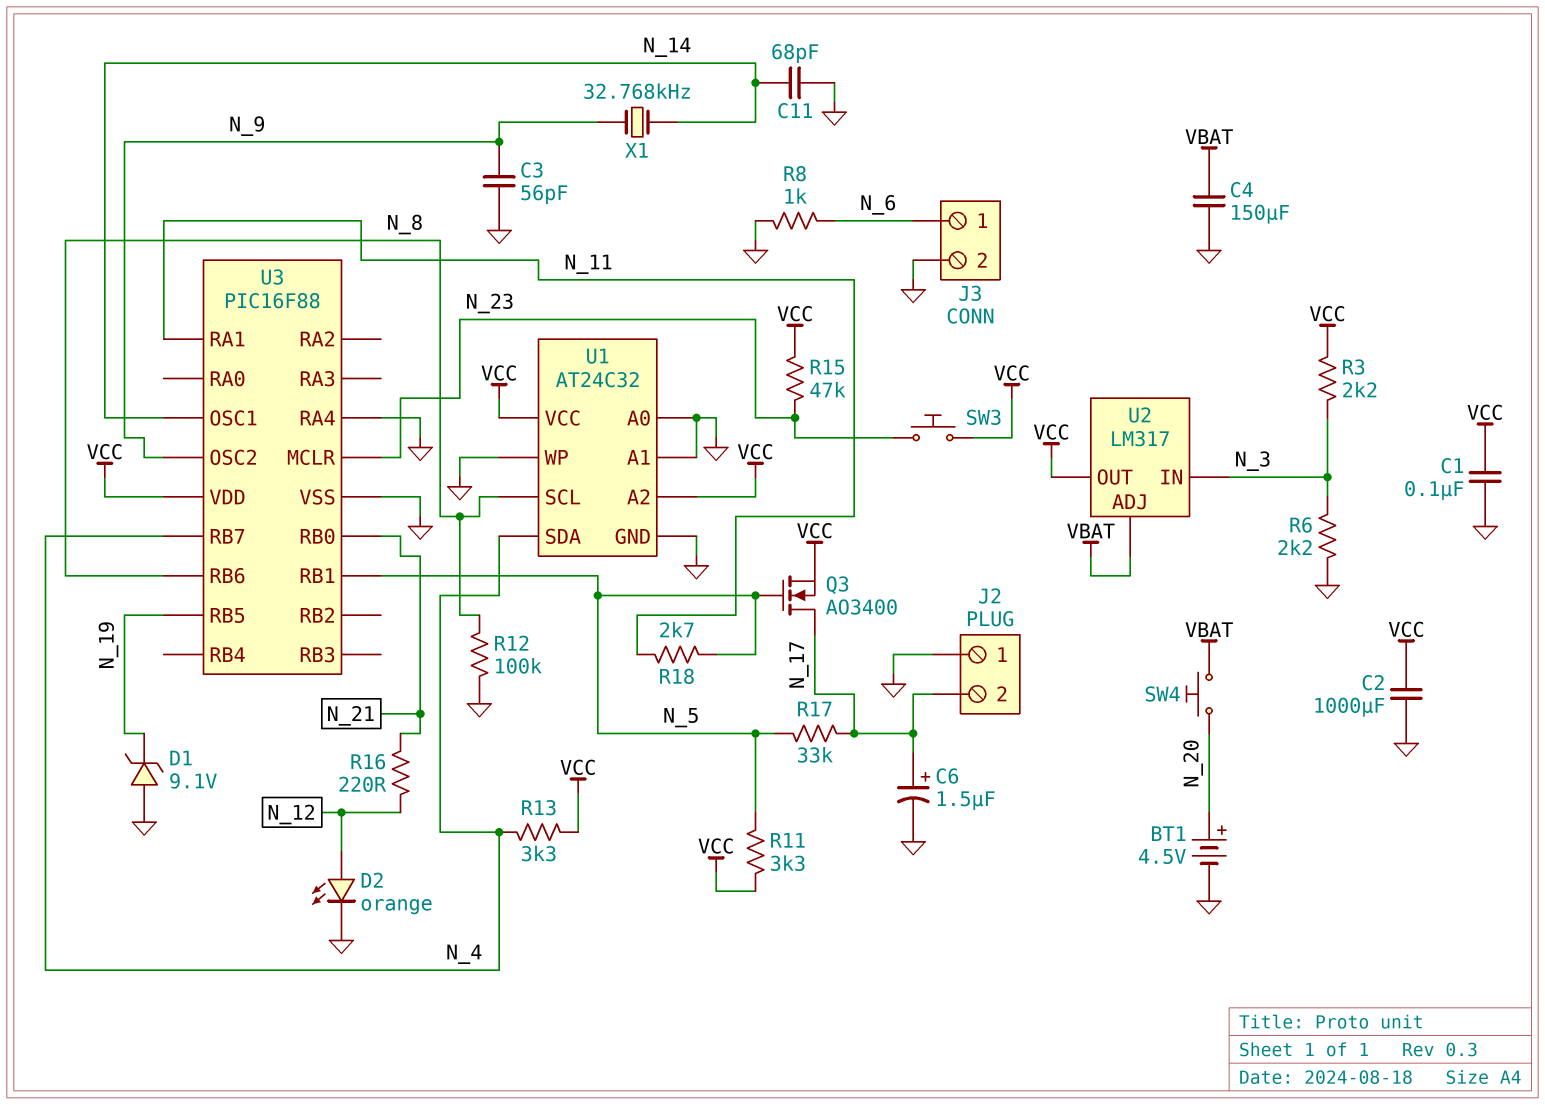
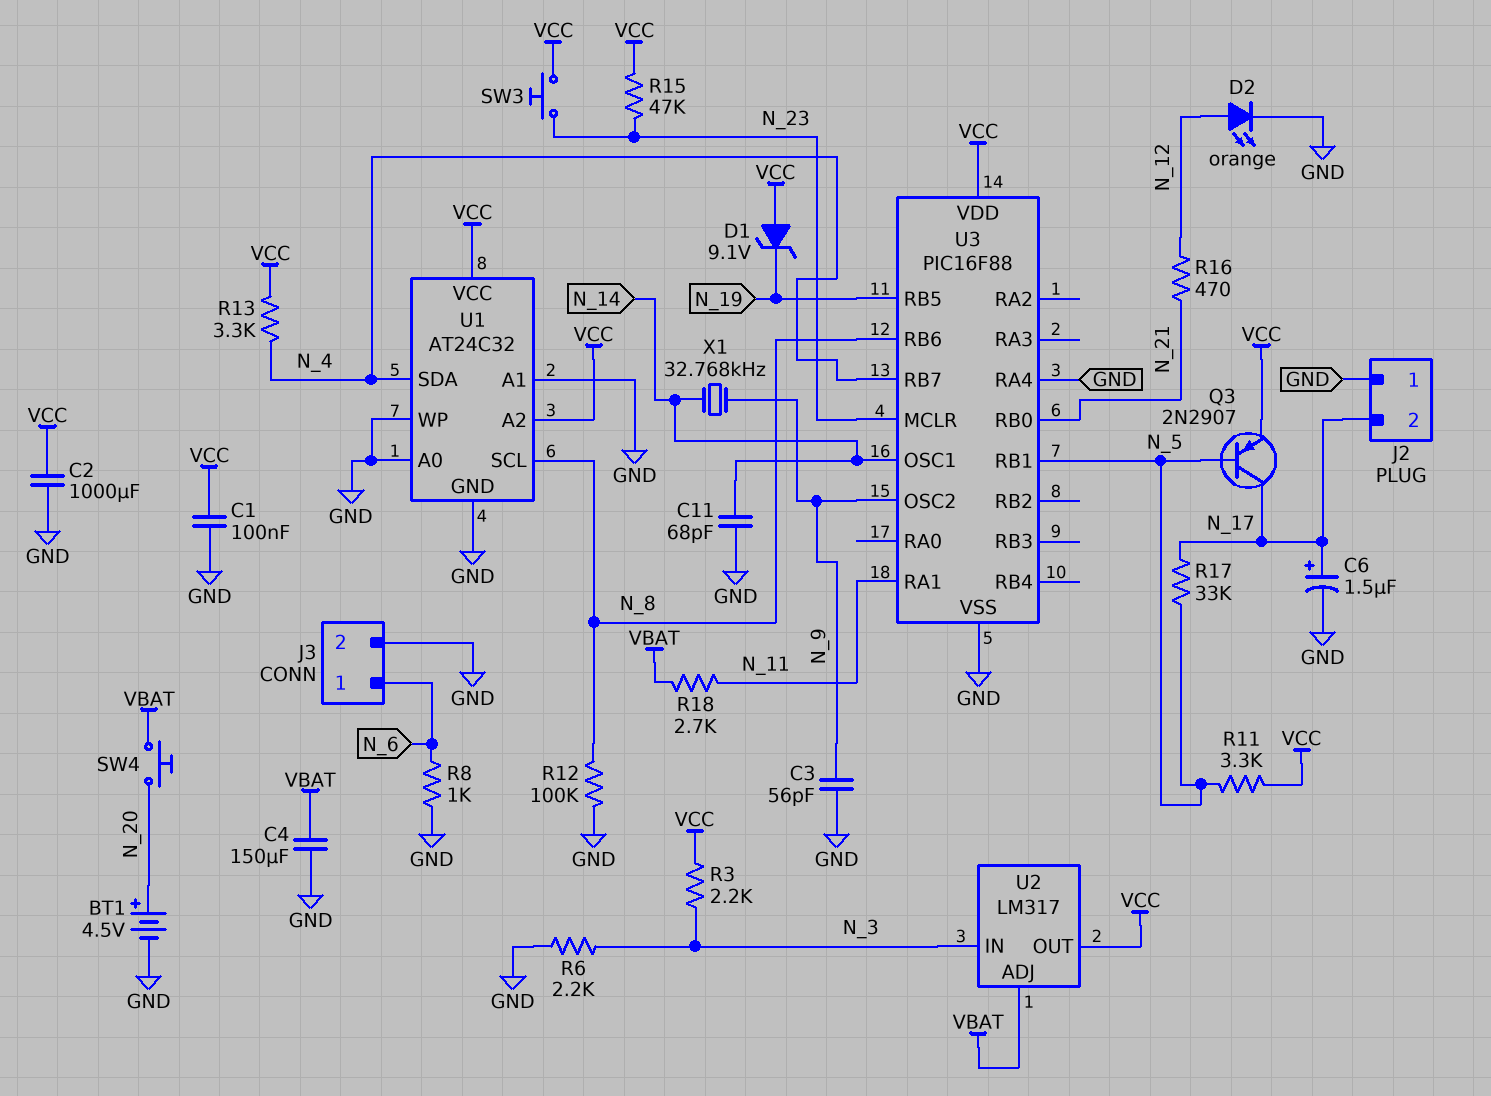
D1: zener 9.1V (A GND, K N_19) -> zener 9.1V (A VCC, K N_19)
Q3: NMOS AO3400 (G N_5, D N_17, S VCC) -> PNP 2N2907 (B N_5, C N_17, E VCC)
R16: 220 (N_12, N_21) -> 470 (N_12, N_21)
R18: 2.7k (N_5, N_11) -> 2.7k (N_11, VBAT)

